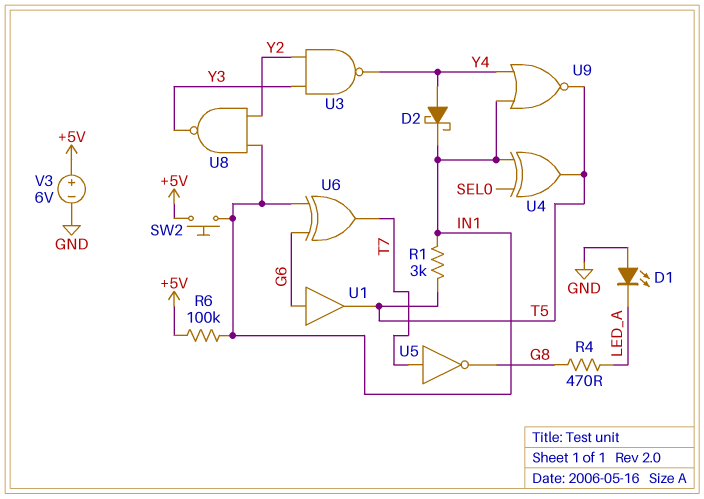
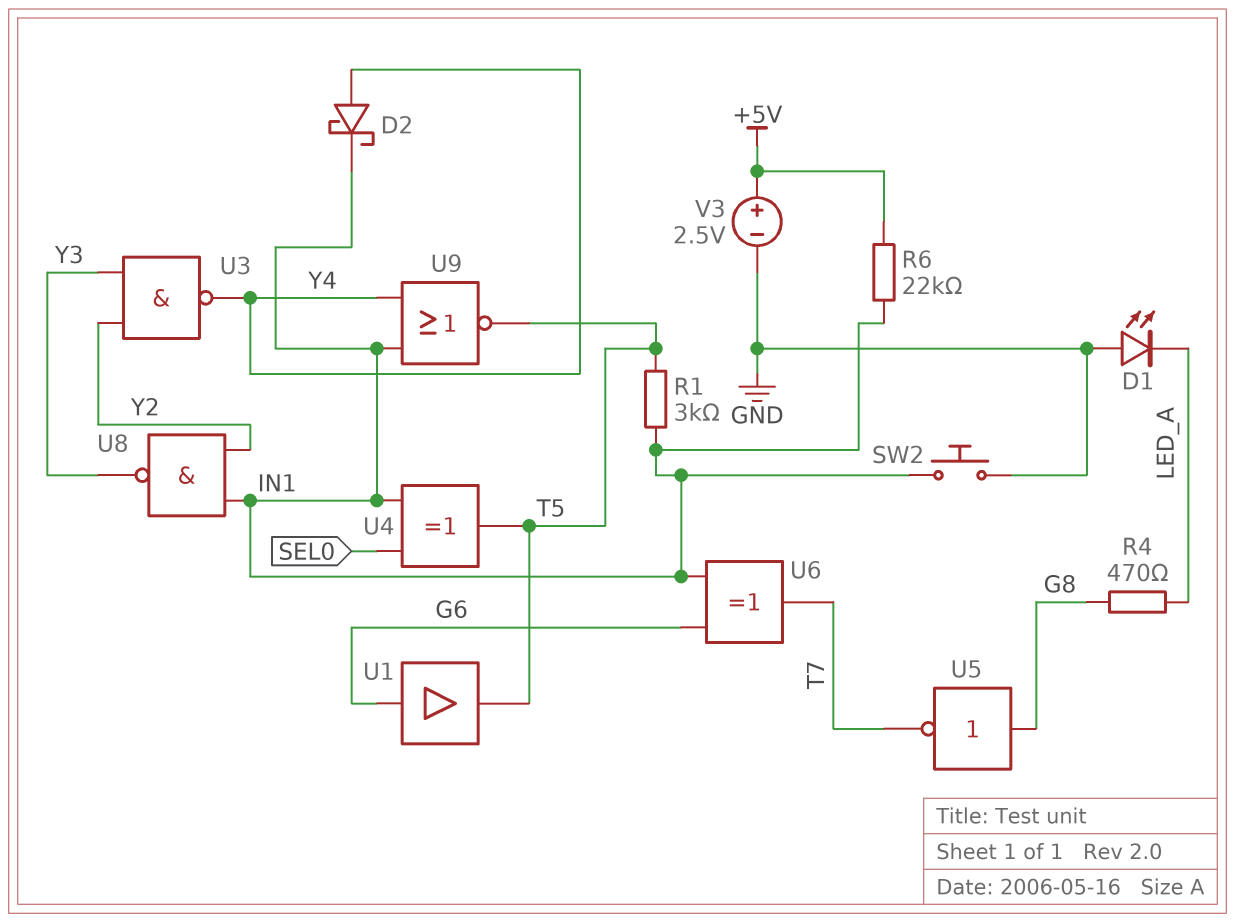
R6: 100k (+5V, IN1) -> 22k (+5V, IN1)
SW2: button (+5V, IN1) -> button (GND, IN1)
U5: NOT (in T7, out G8) -> NOT (in G8, out T7)
V3: 6V (plus +5V, minus GND) -> 2.5V (plus +5V, minus GND)

